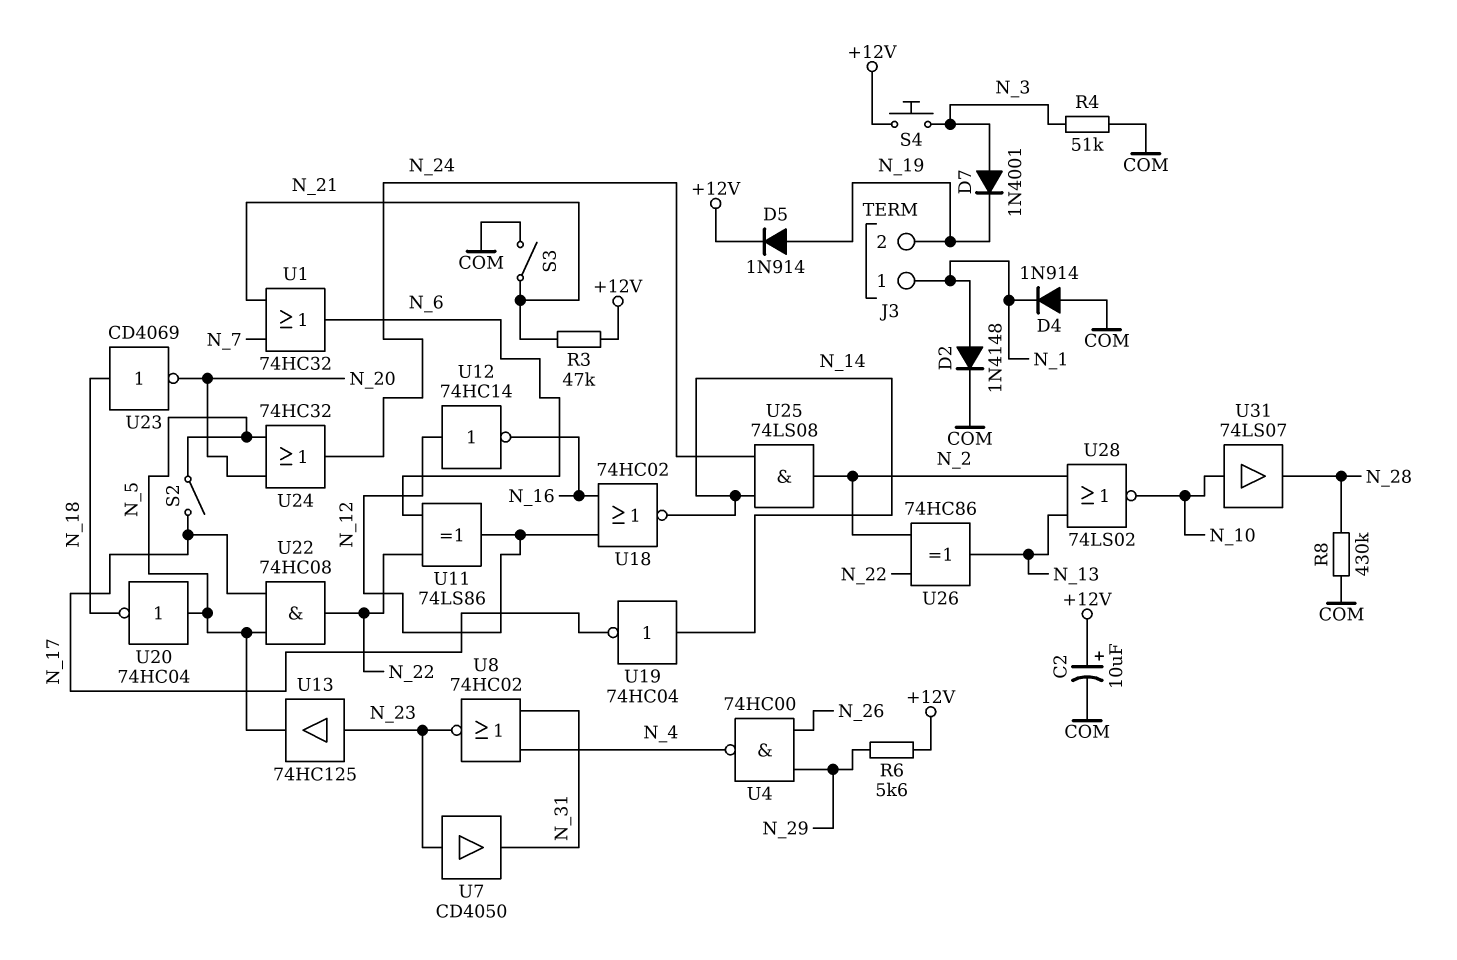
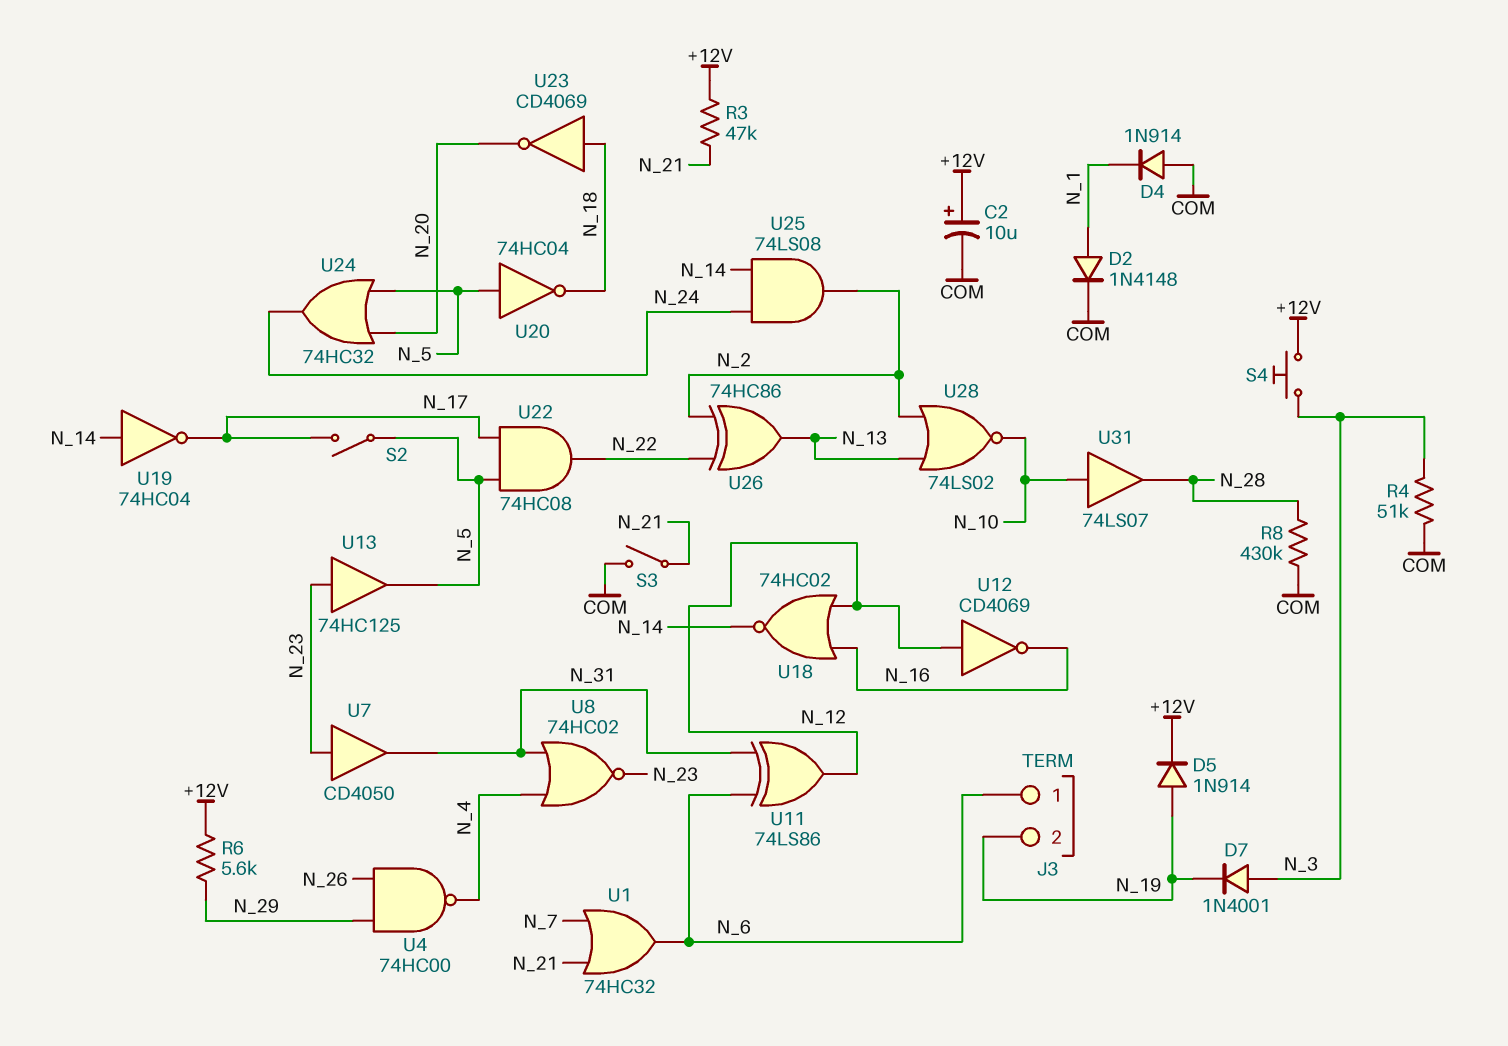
J3 pin 1: N_1 -> N_6
U11: XOR 74LS86 (in N_6, in N_22, out N_12) -> XOR 74LS86 (in N_6, in N_31, out N_12)
U12: NOT 74HC14 (in N_12, out N_16) -> NOT CD4069 (in N_12, out N_16)

